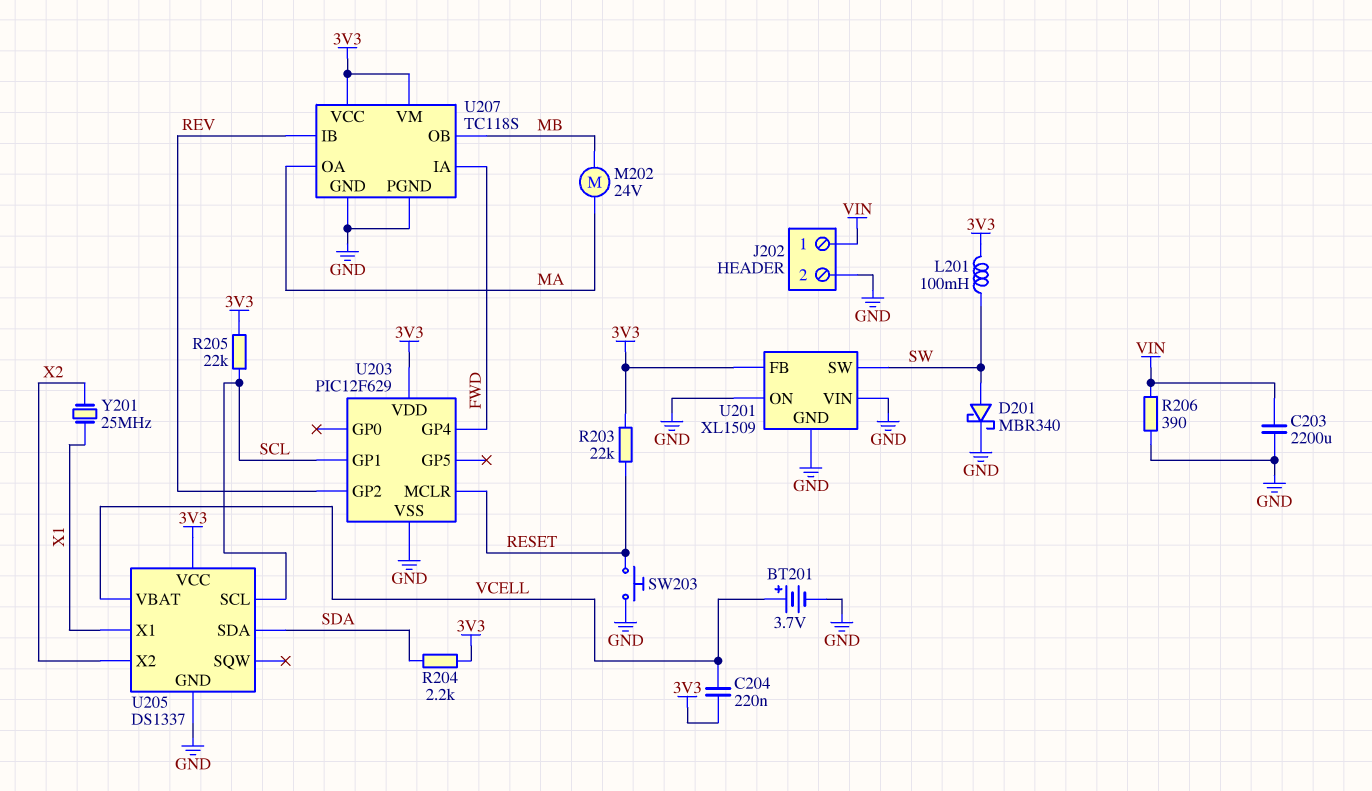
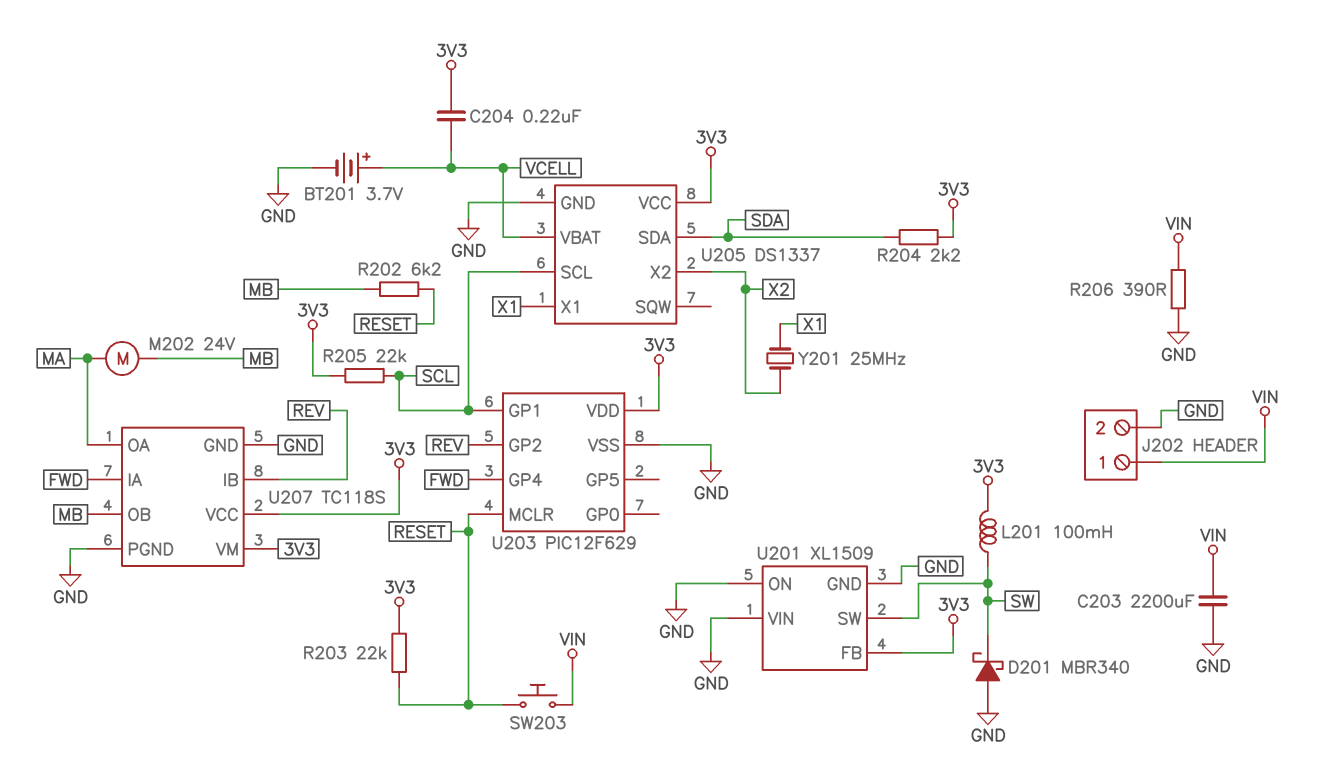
D201: schottky MBR340 (A SW, K GND) -> schottky MBR340 (A GND, K SW)
R202: none -> 6.2k (MB, RESET)
SW203: button (GND, RESET) -> button (RESET, VIN)

